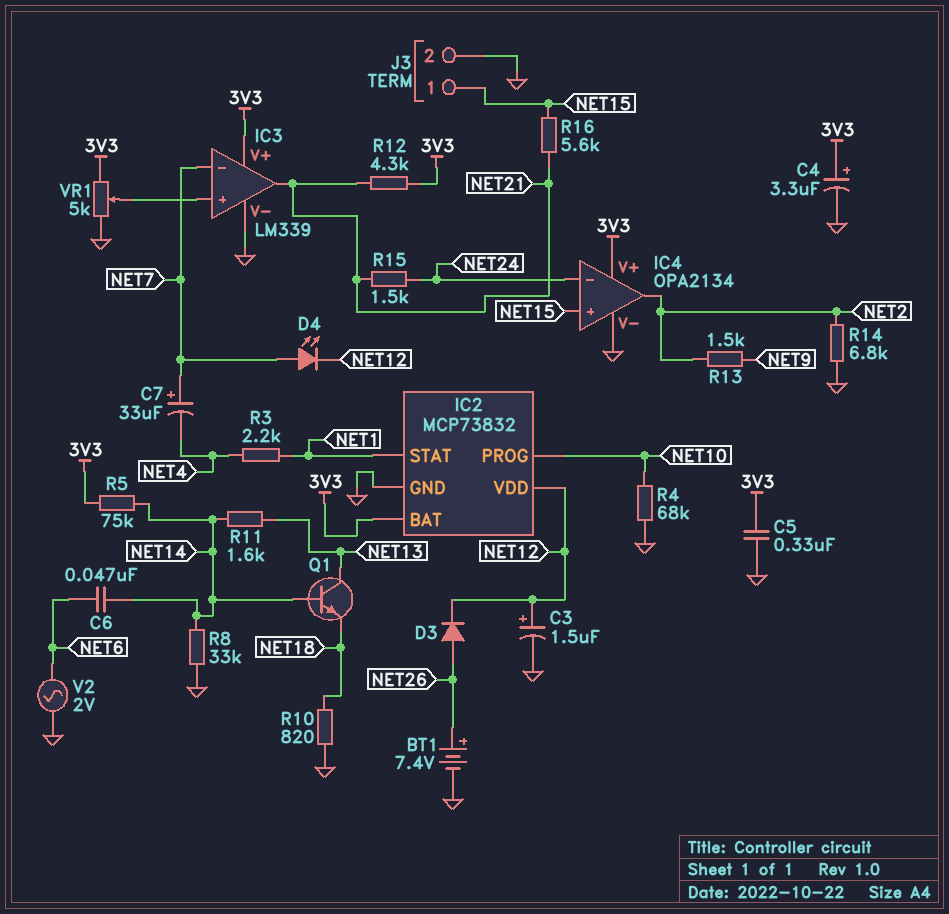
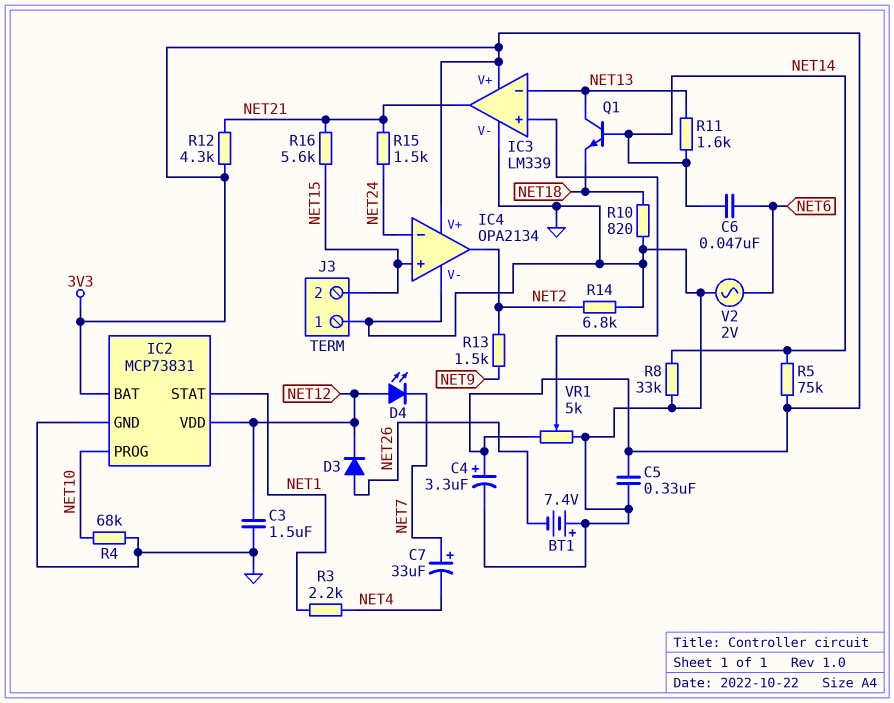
BT1: 7.4V (plus NET26, minus GND) -> 7.4V (plus GND, minus NET26)
C3: 1.5uF (plus NET12, minus GND) -> 1.5uF (GND, NET12)
D4: LED (A NET7, K NET12) -> LED (A NET12, K NET7)
IC2: MCP73832 -> MCP73831
IC3 pin in-: NET7 -> NET13
J3 pin 1: NET15 -> GND
J3 pin 2: GND -> NET15

